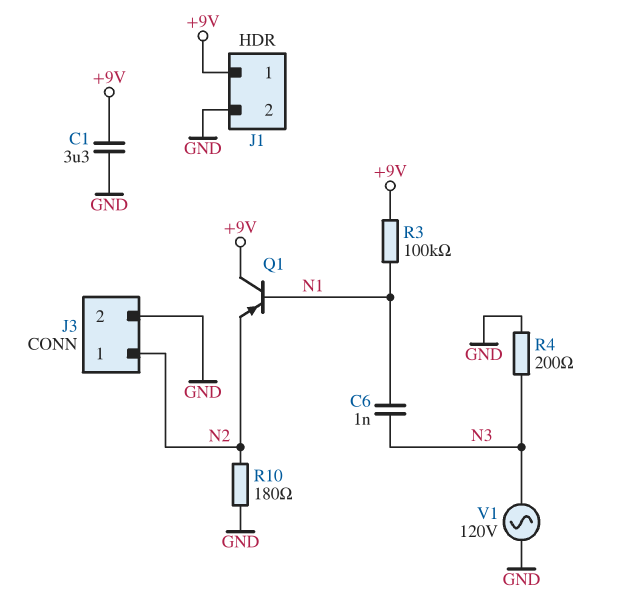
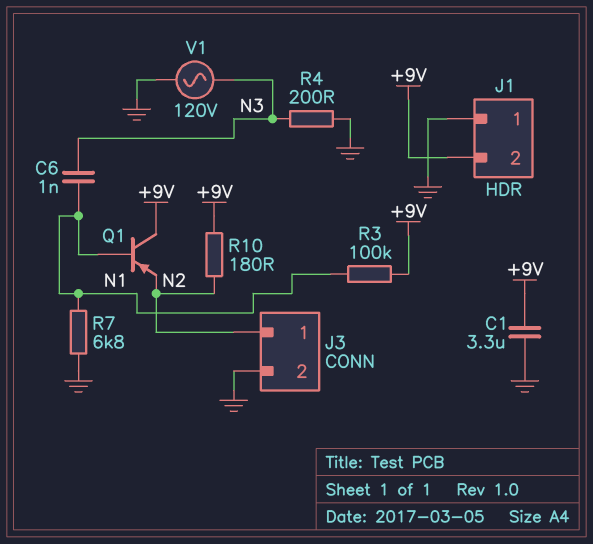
J1 pin 1: +9V -> GND
J1 pin 2: GND -> +9V
R7: none -> 6.8k (GND, N1)
R10: 180 (GND, N2) -> 180 (+9V, N2)

